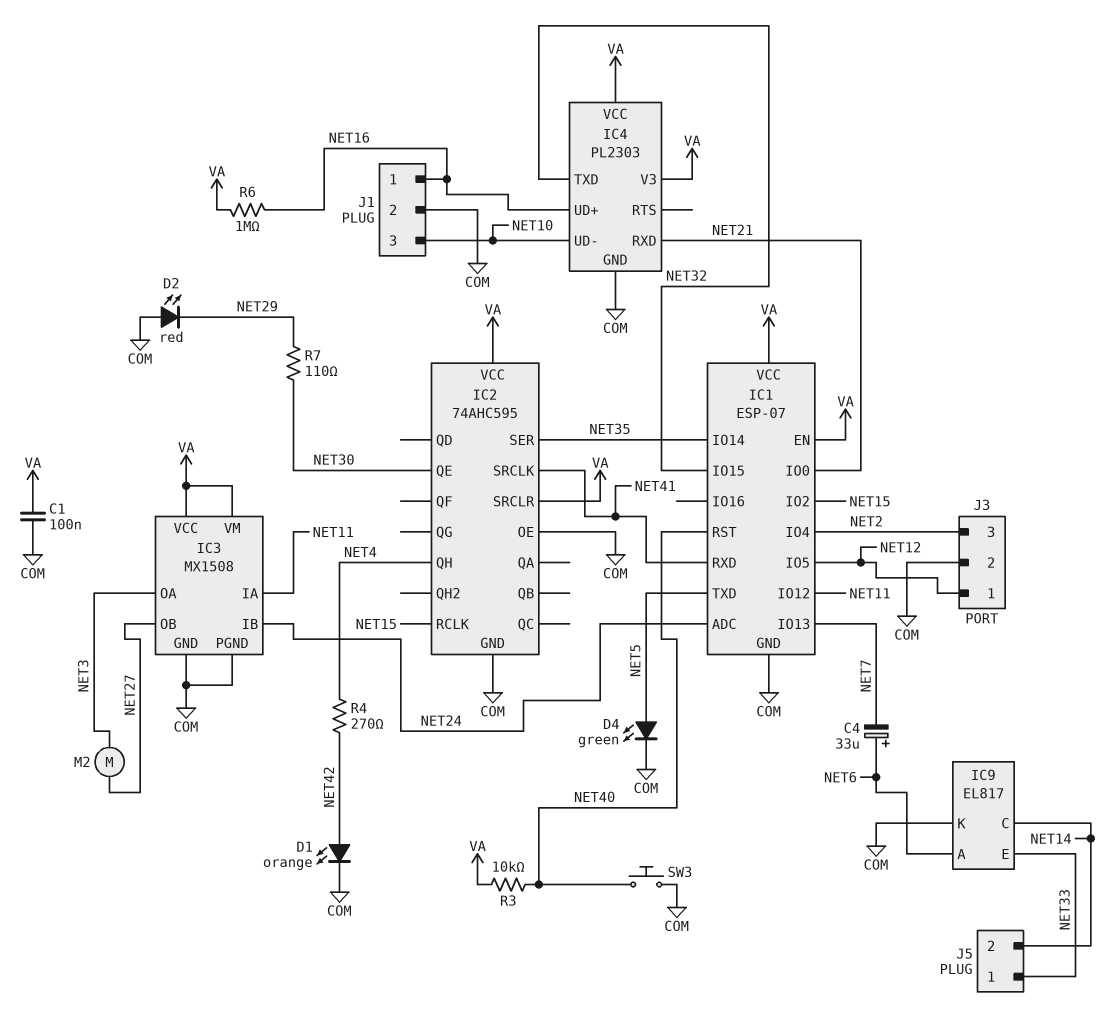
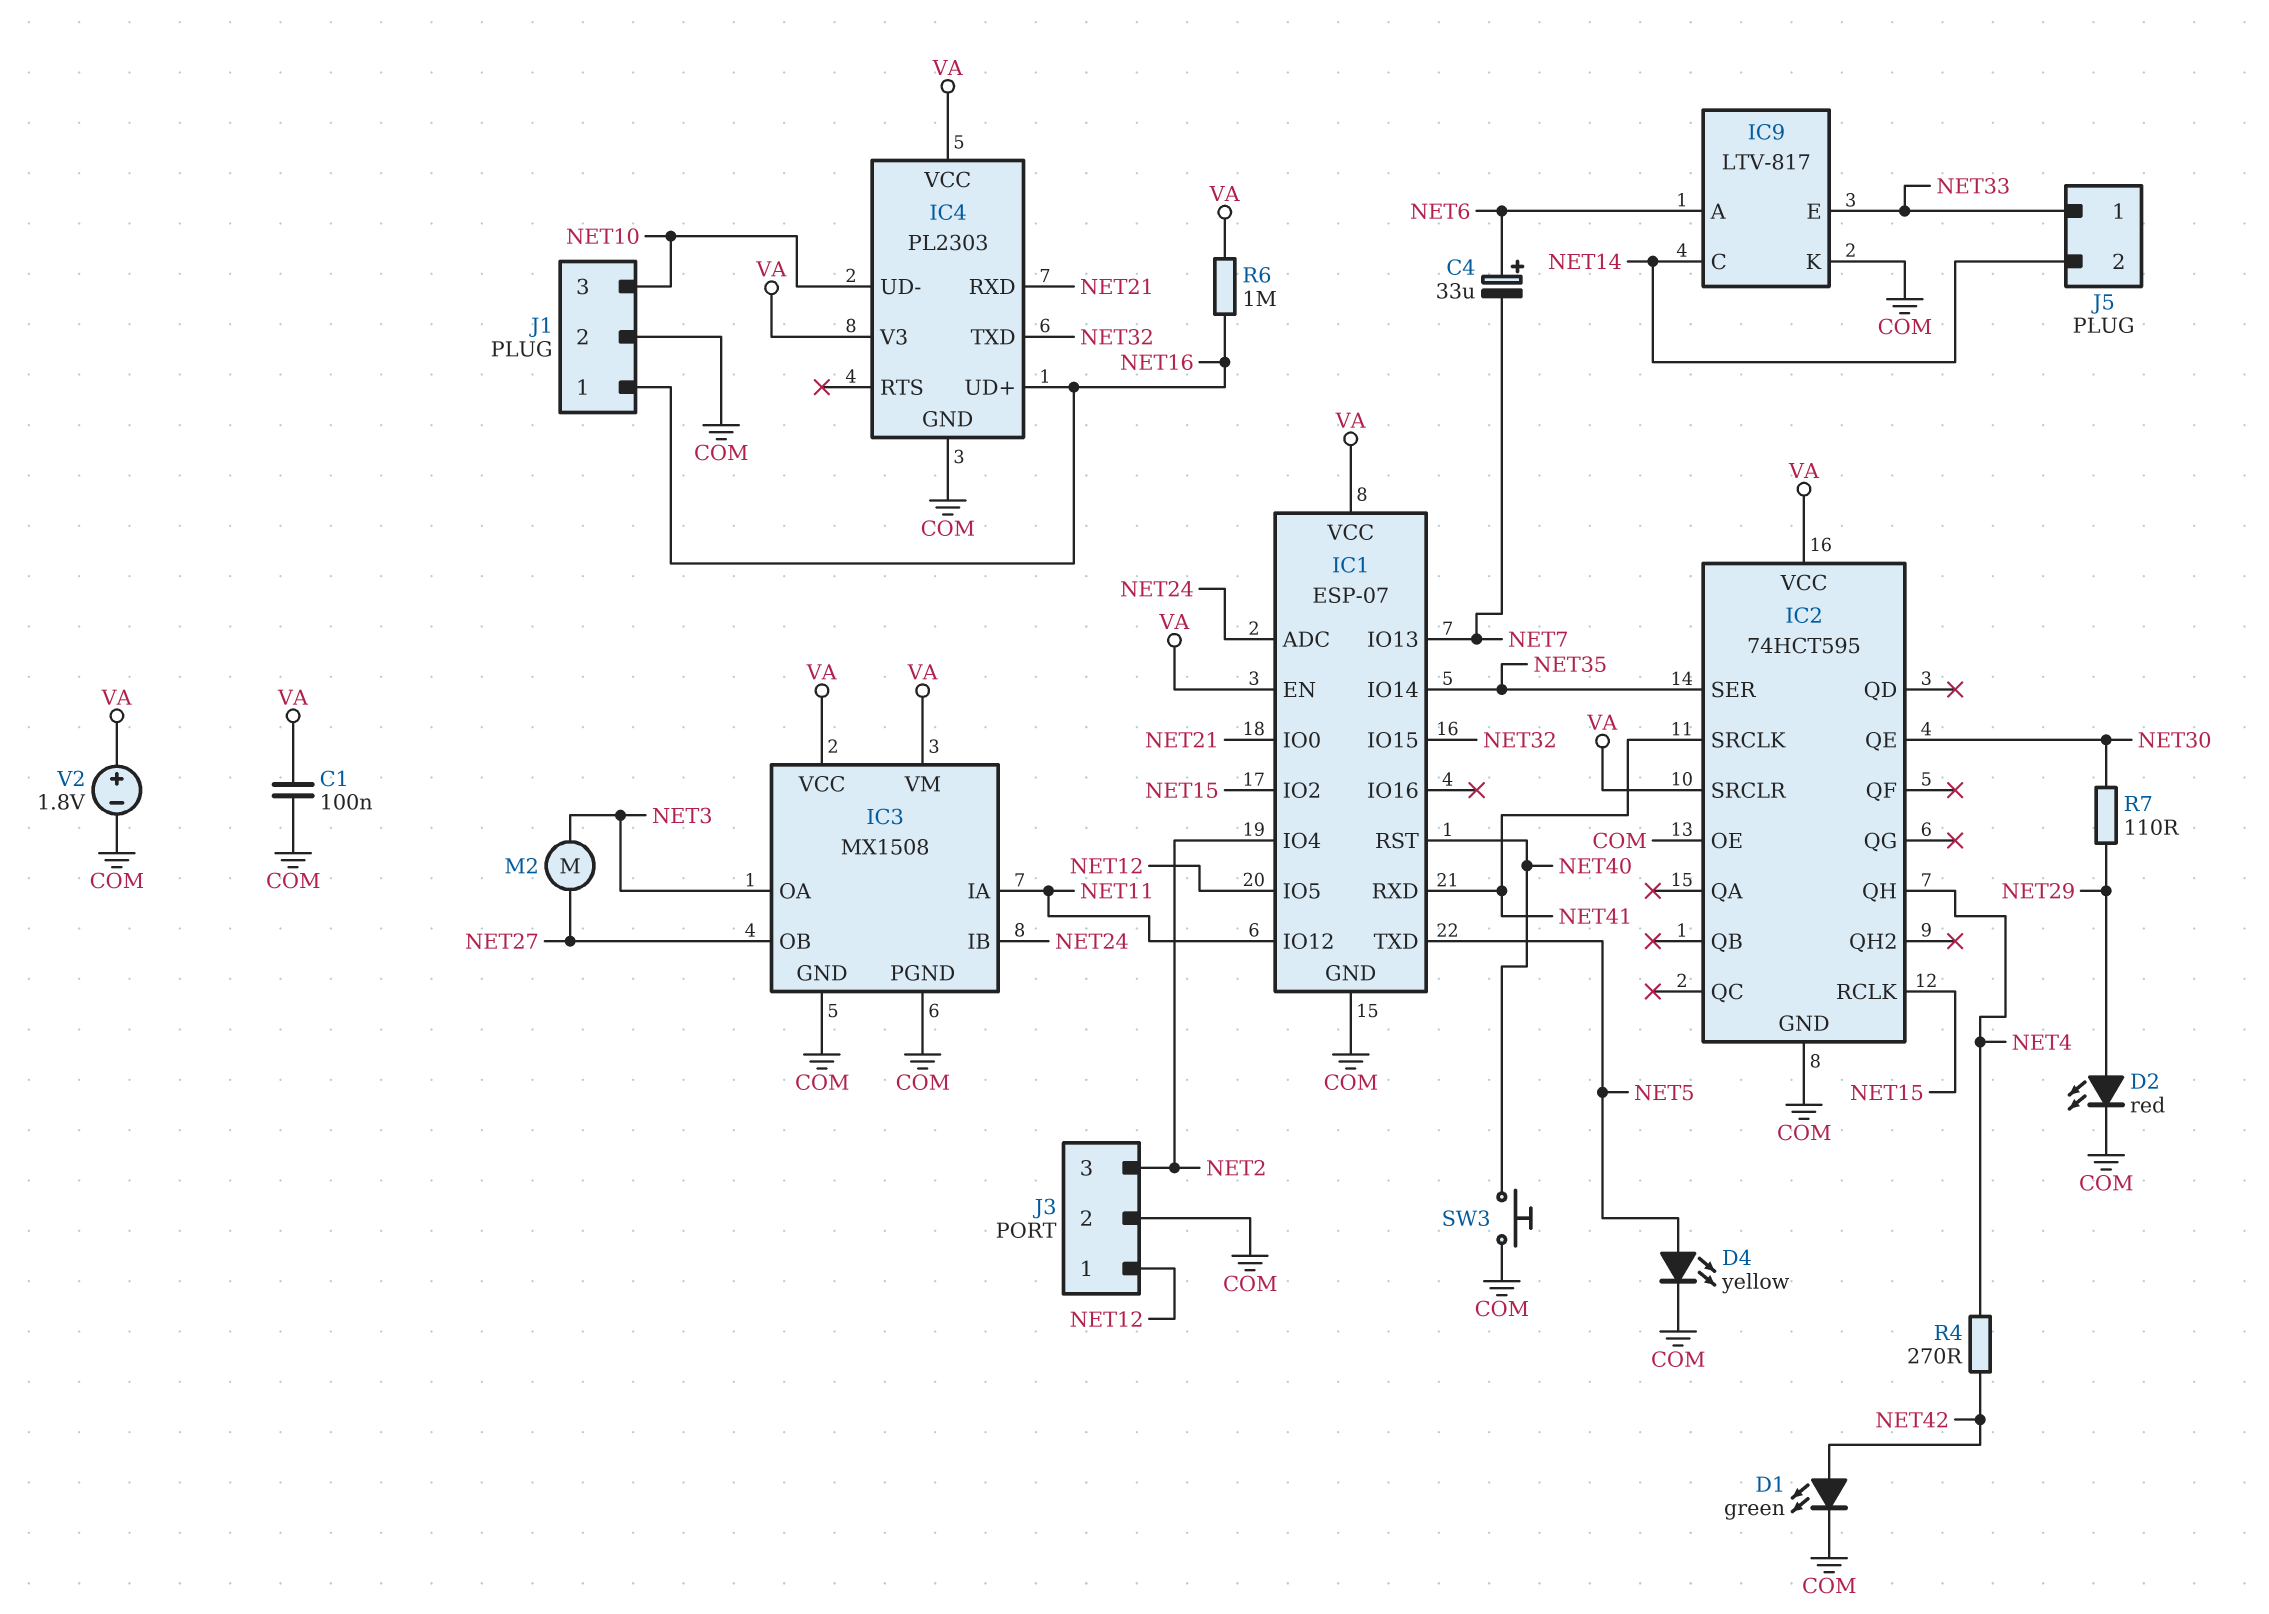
D1: LED orange (A NET42, K COM) -> LED green (A NET42, K COM)
D2: LED red (A COM, K NET29) -> LED red (A NET29, K COM)
D4: LED green (A NET5, K COM) -> LED yellow (A NET5, K COM)
IC2: 74AHC595 -> 74HCT595
IC9: EL817 -> LTV-817
R3: 10k (NET40, VA) -> none
V2: none -> 1.8V (plus VA, minus COM)

